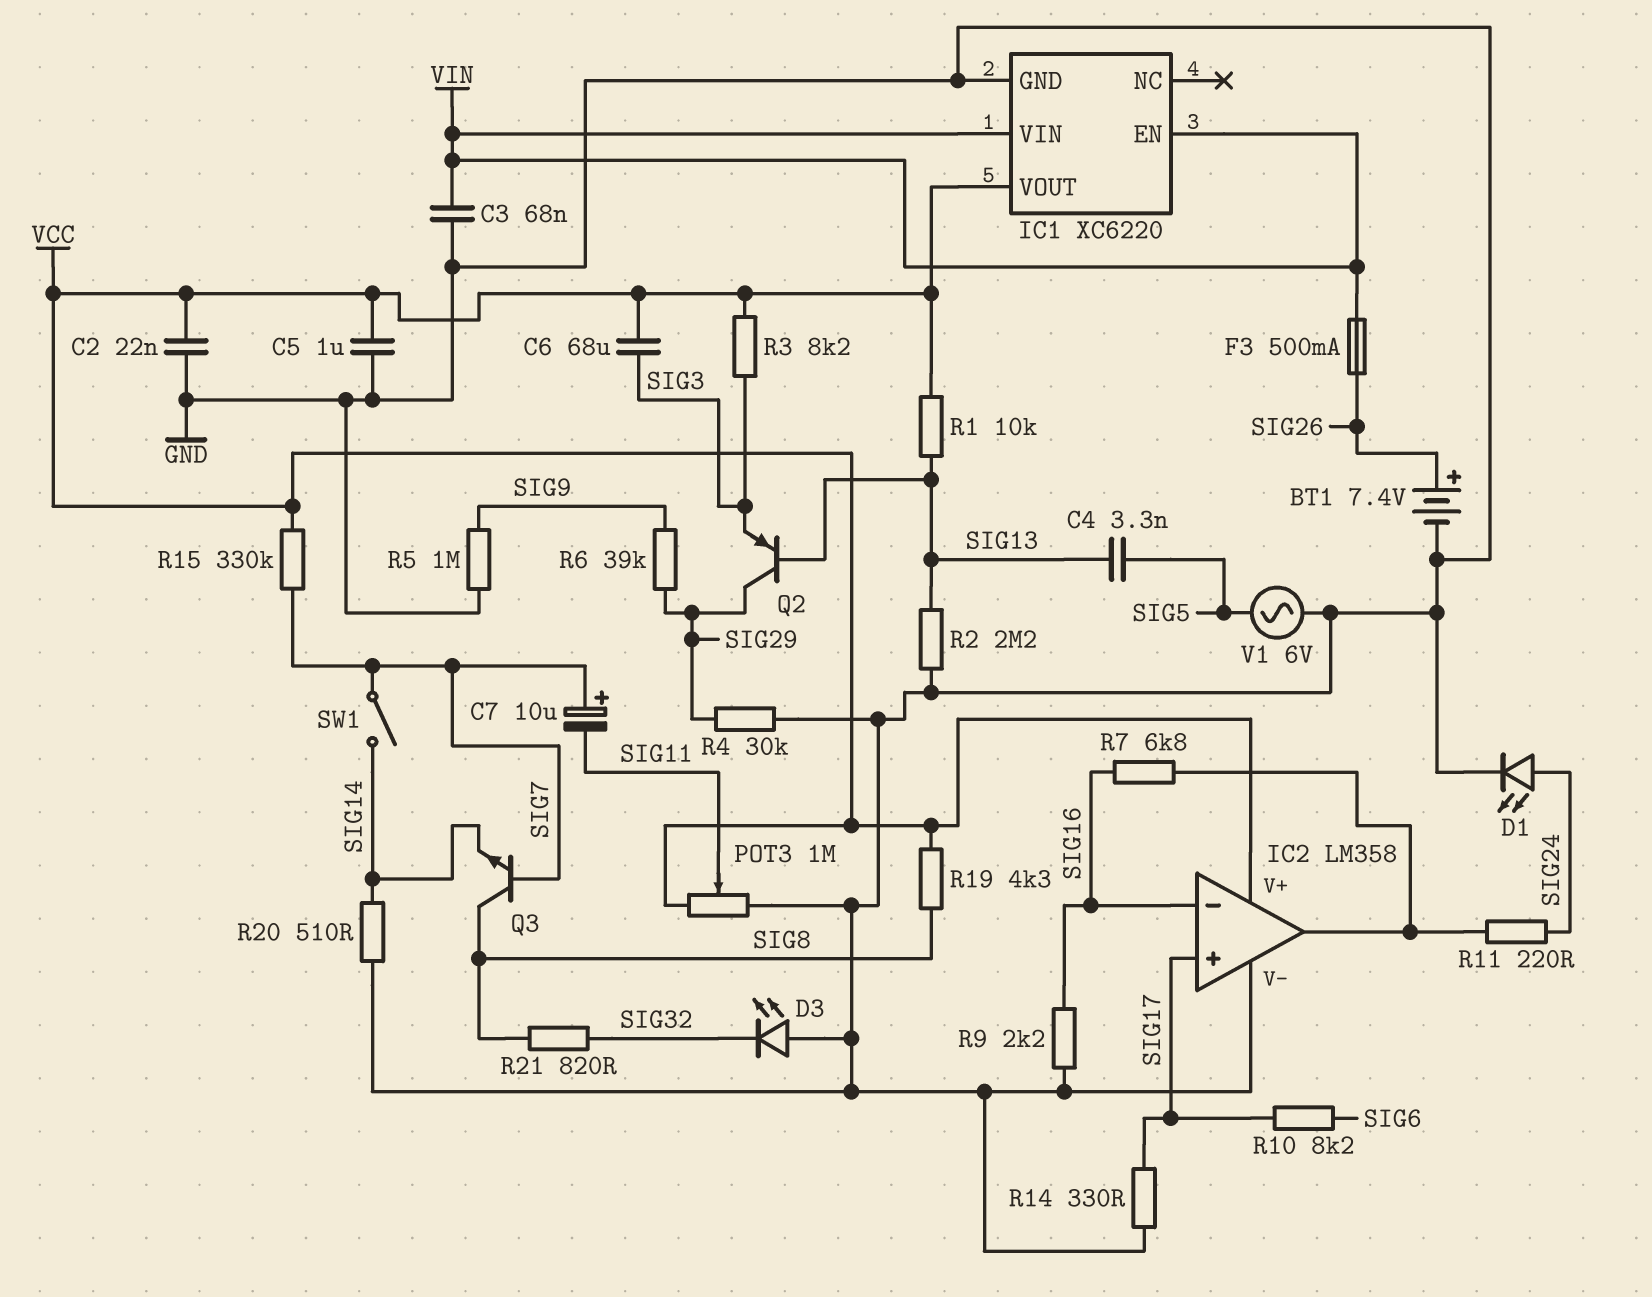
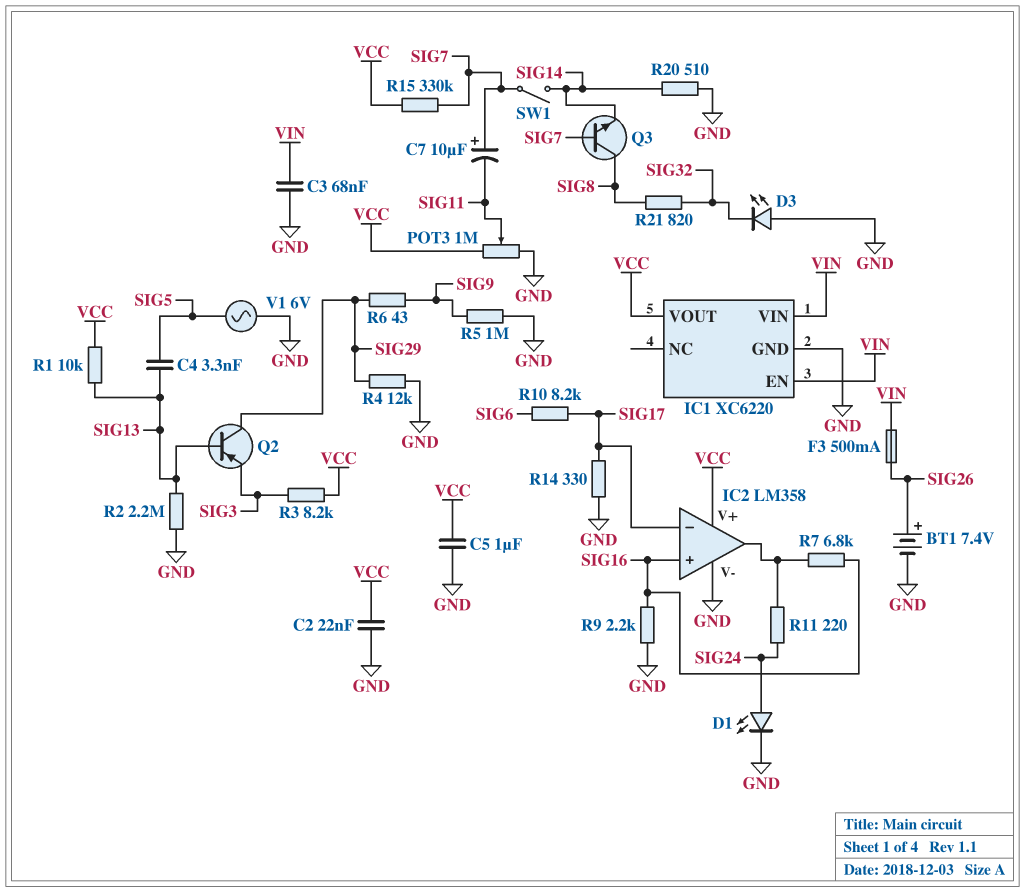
C6: 68uF (SIG3, VCC) -> none
IC2 pin in+: SIG17 -> SIG16
IC2 pin in-: SIG16 -> SIG17
R4: 30k (GND, SIG29) -> 12k (GND, SIG29)
R6: 39k (SIG9, SIG29) -> 43 (SIG9, SIG29)
R19: 4.3k (SIG8, VCC) -> none

